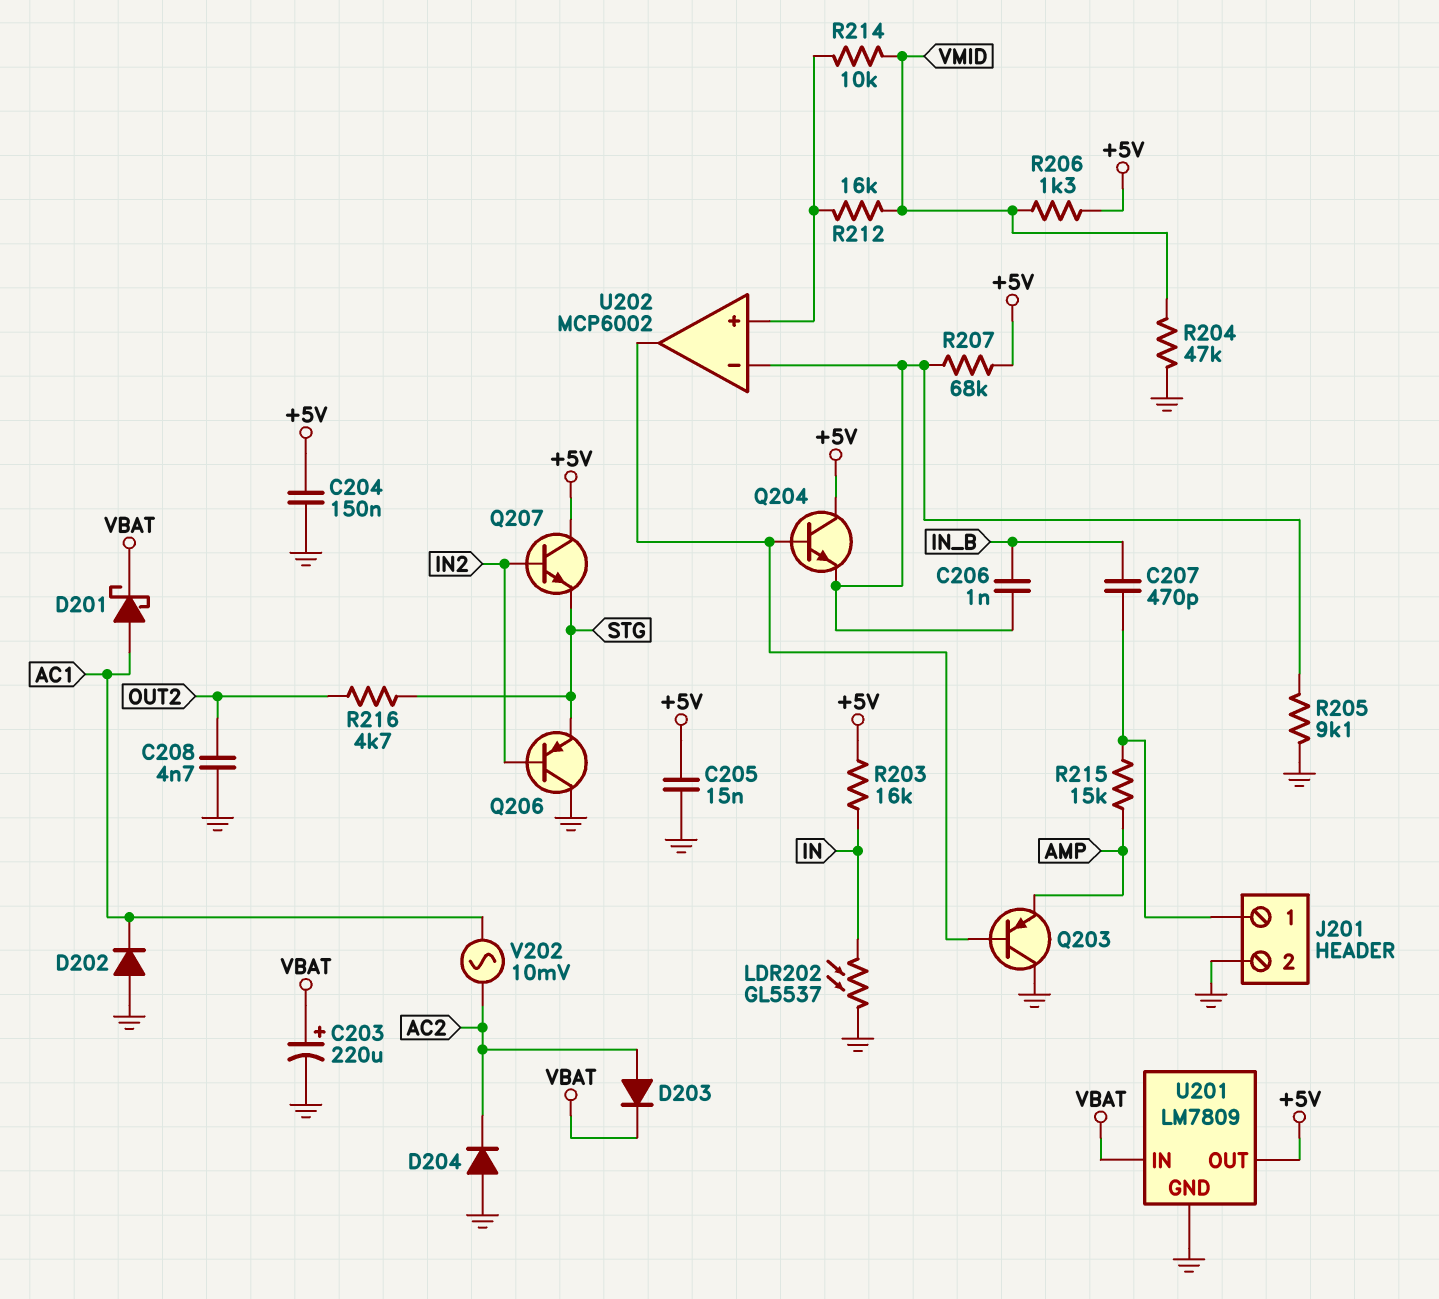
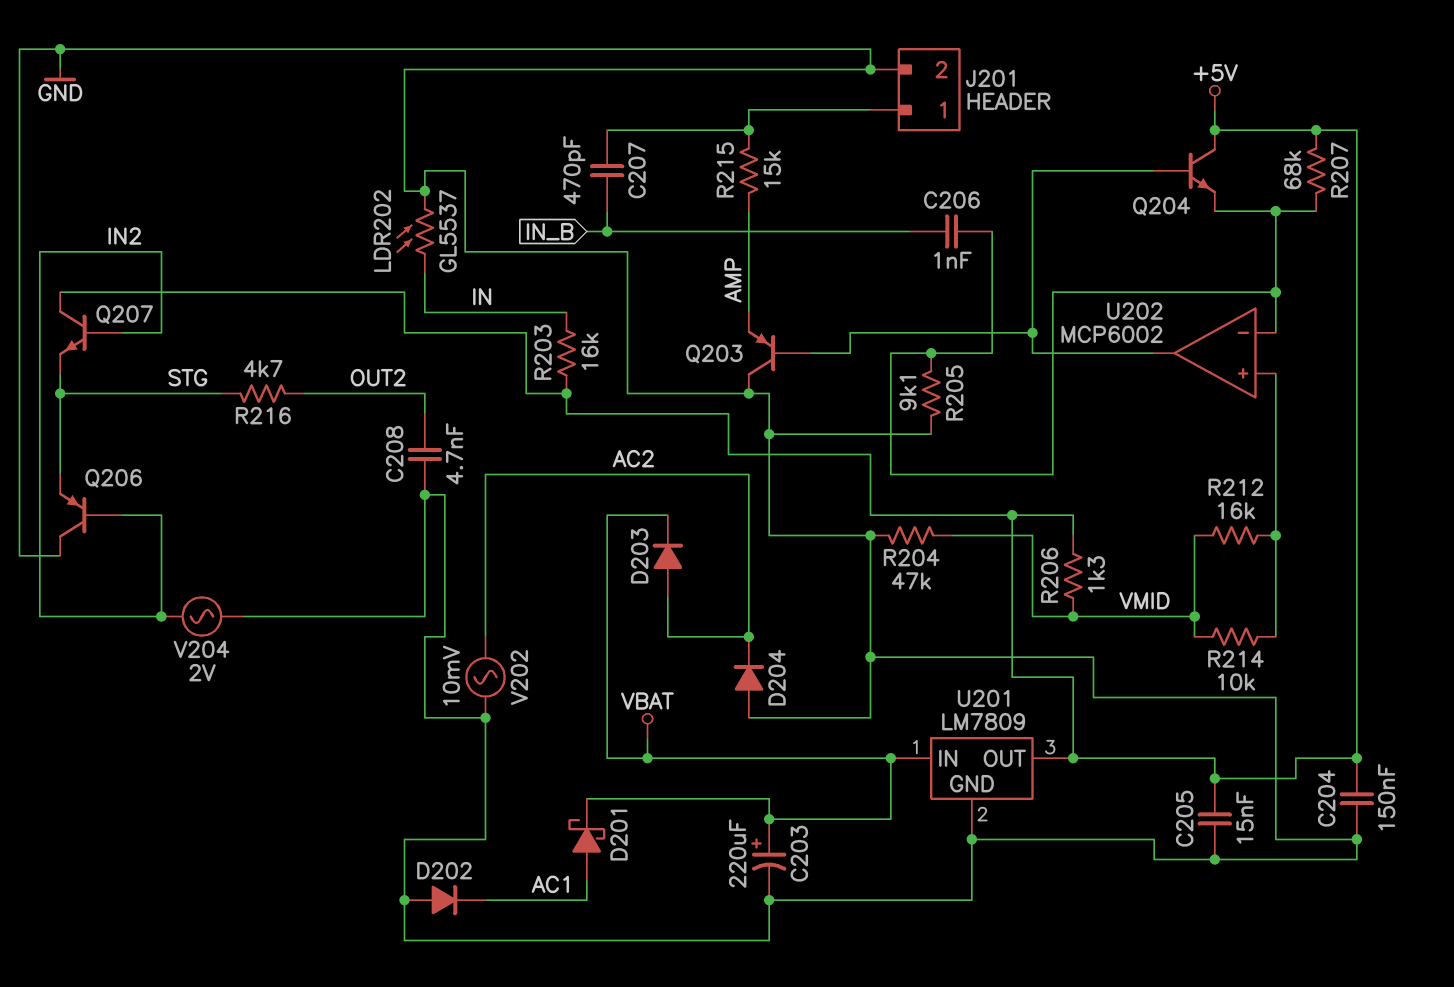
V202: AC 10mV (AC1, AC2) -> AC 10mV (AC2, GND)
V204: none -> AC 2V (GND, IN2)

